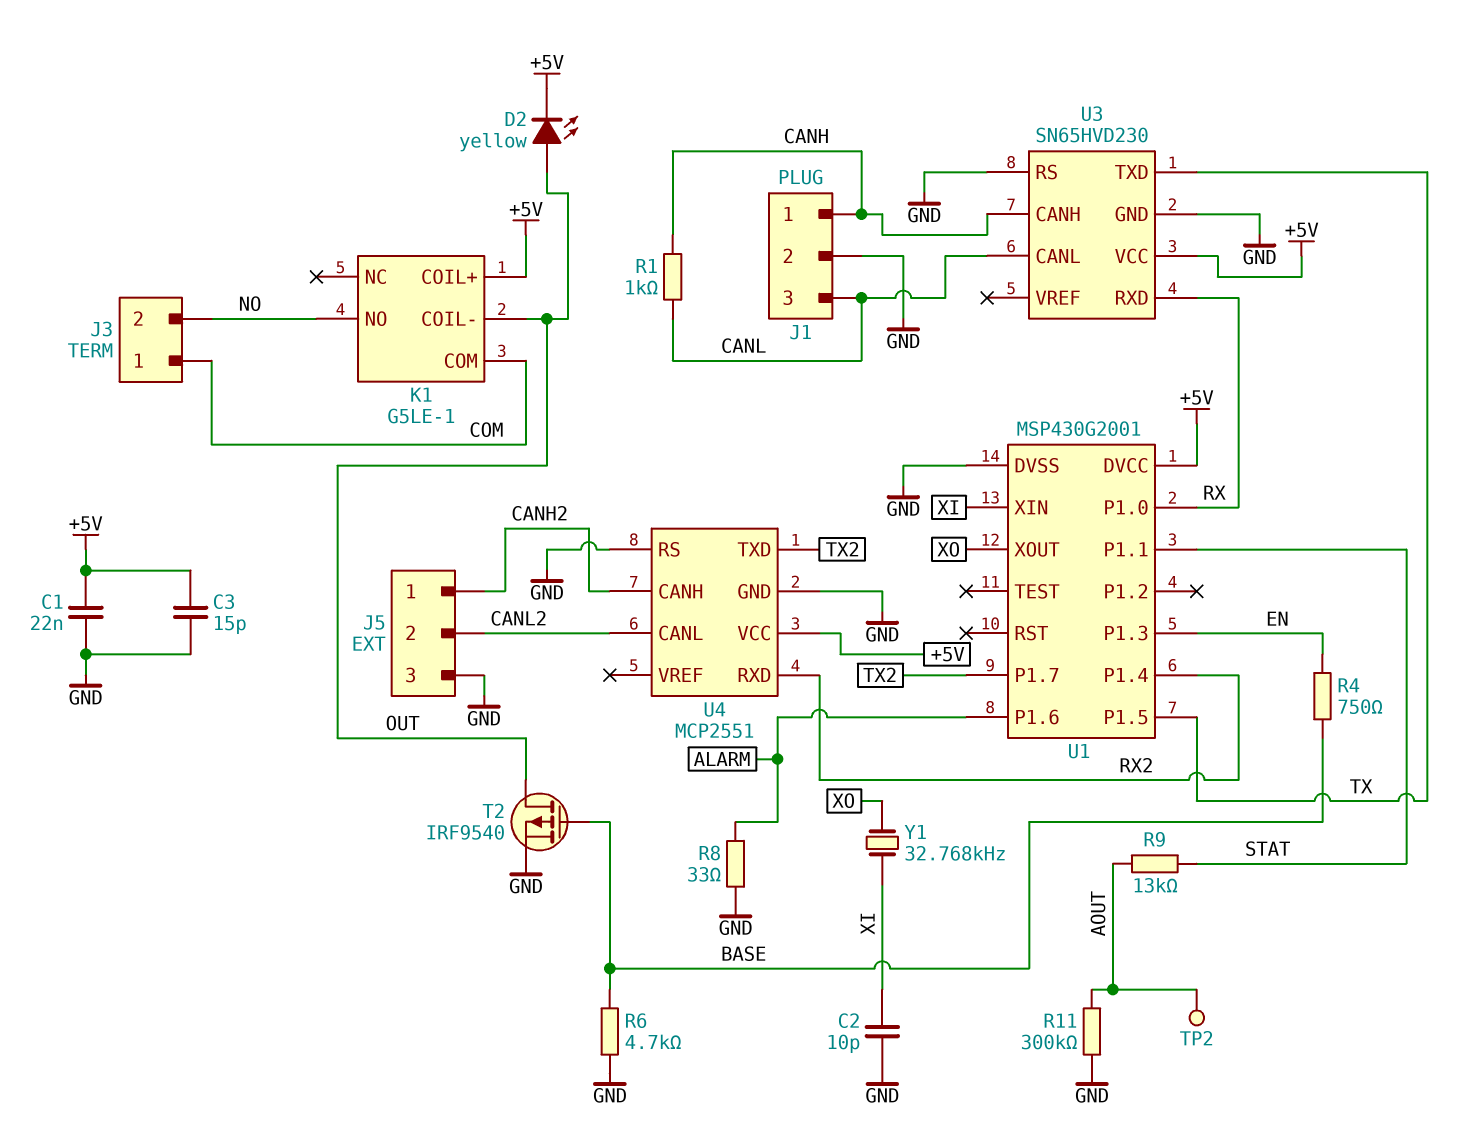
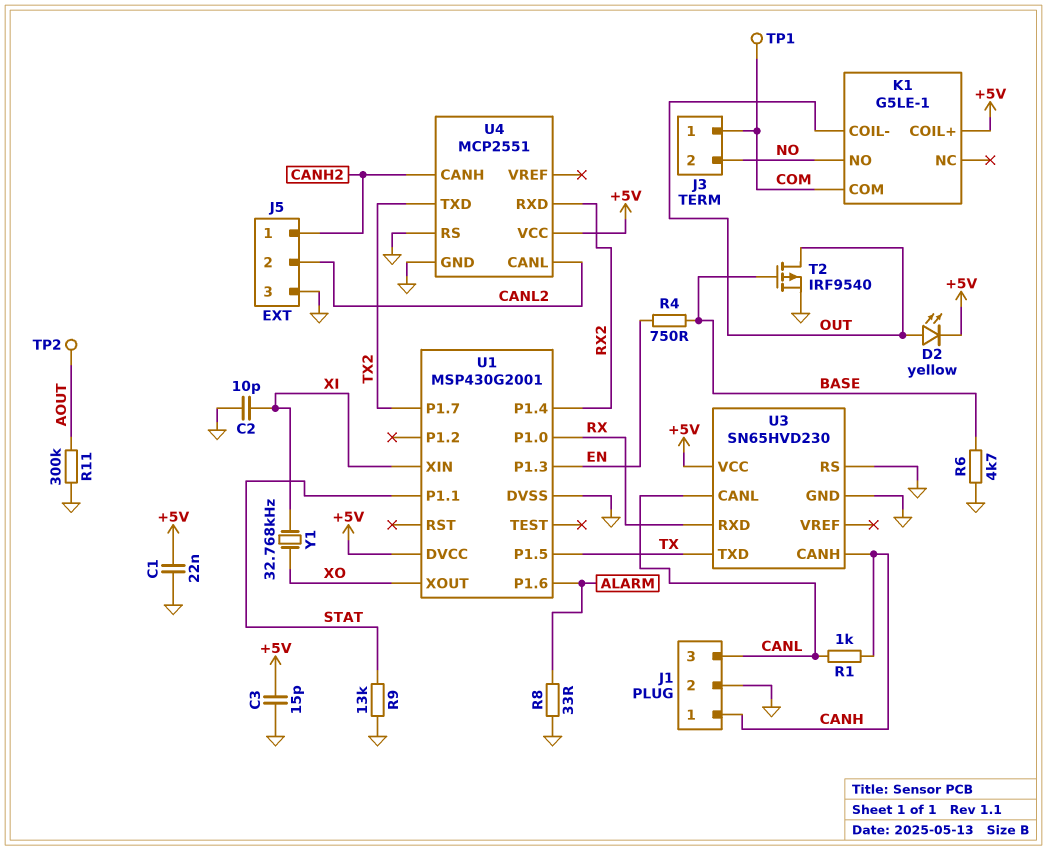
R9: 13k (AOUT, STAT) -> 13k (GND, STAT)
TP1: none -> test point (COM)

